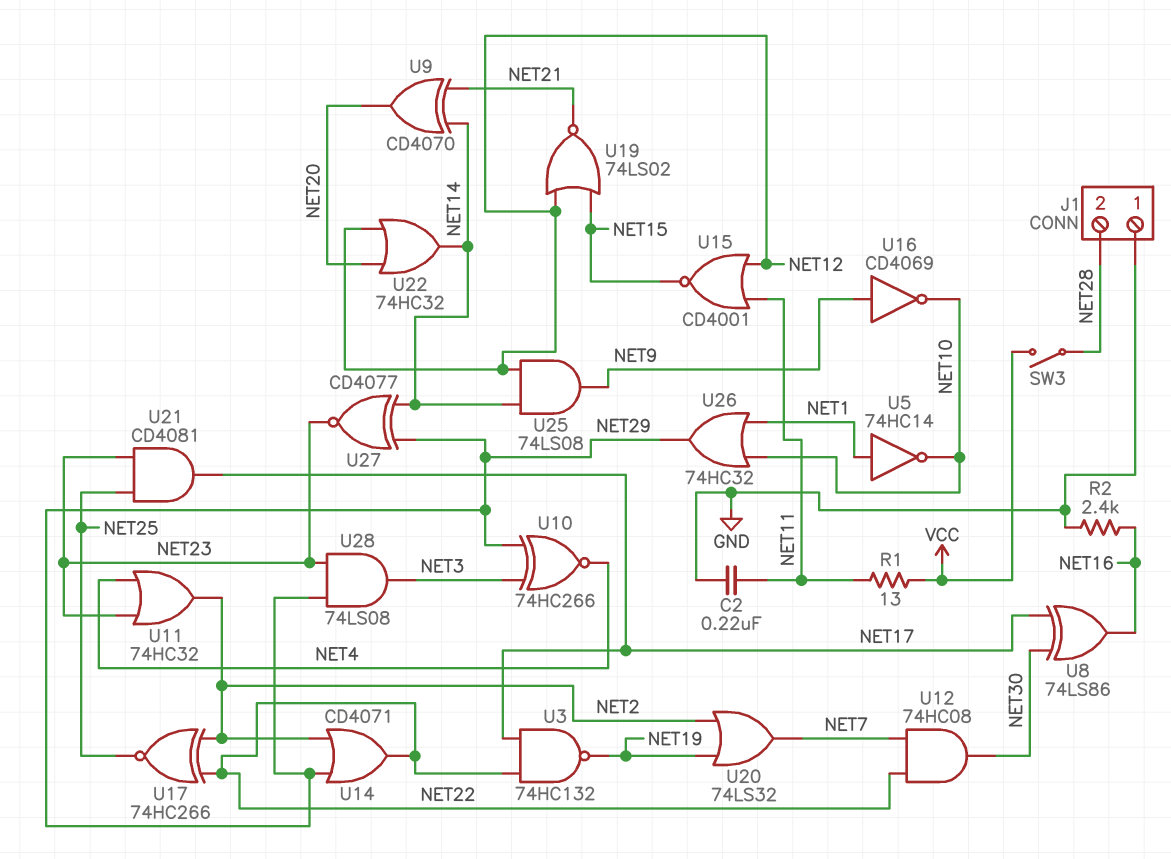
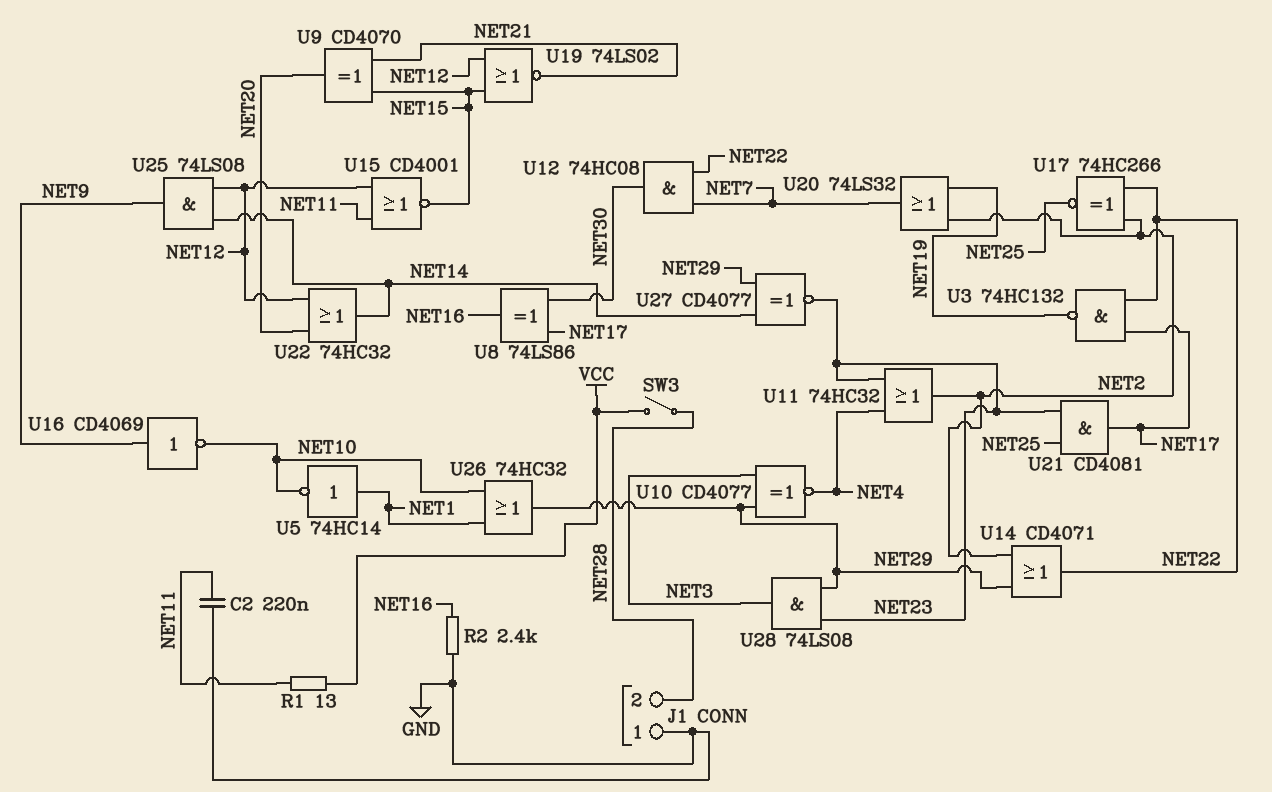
U9: XOR CD4070 (in NET14, in NET21, out NET20) -> XOR CD4070 (in NET15, in NET21, out NET20)
U10: XNOR 74HC266 (in NET3, in NET29, out NET4) -> XNOR CD4077 (in NET3, in NET29, out NET4)

